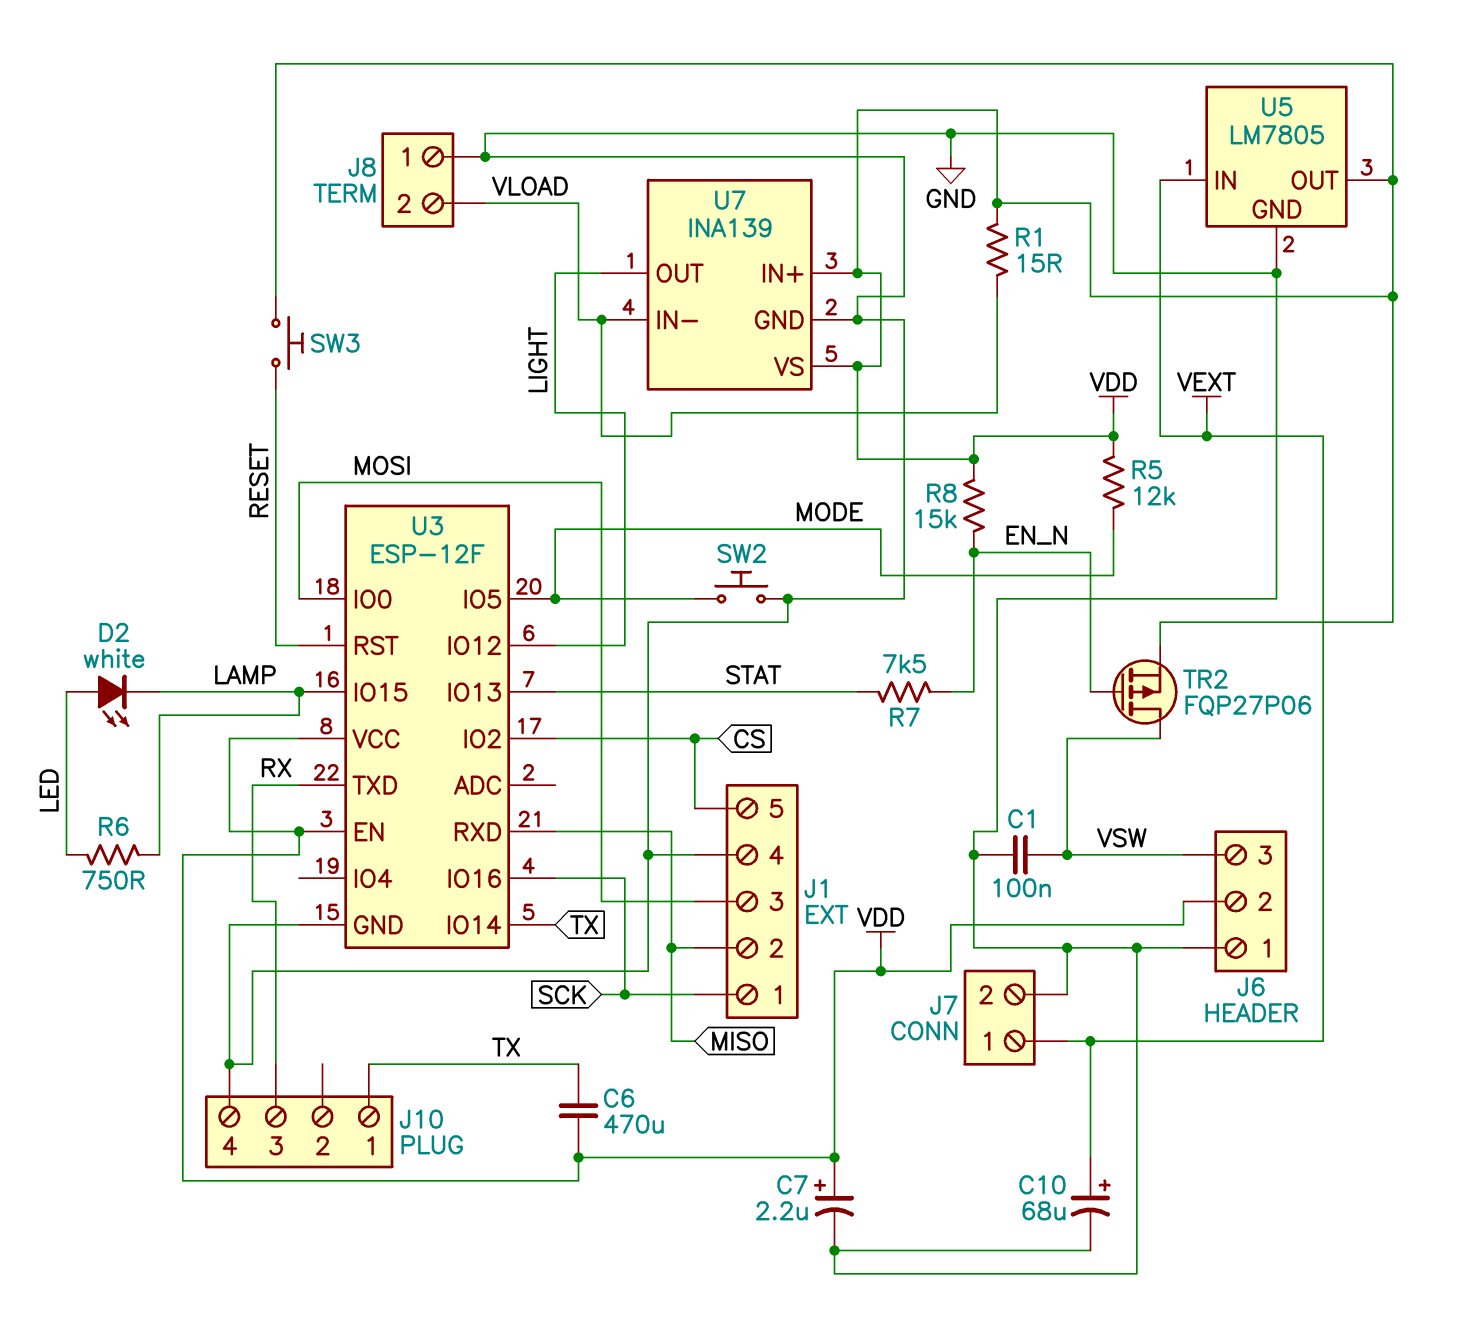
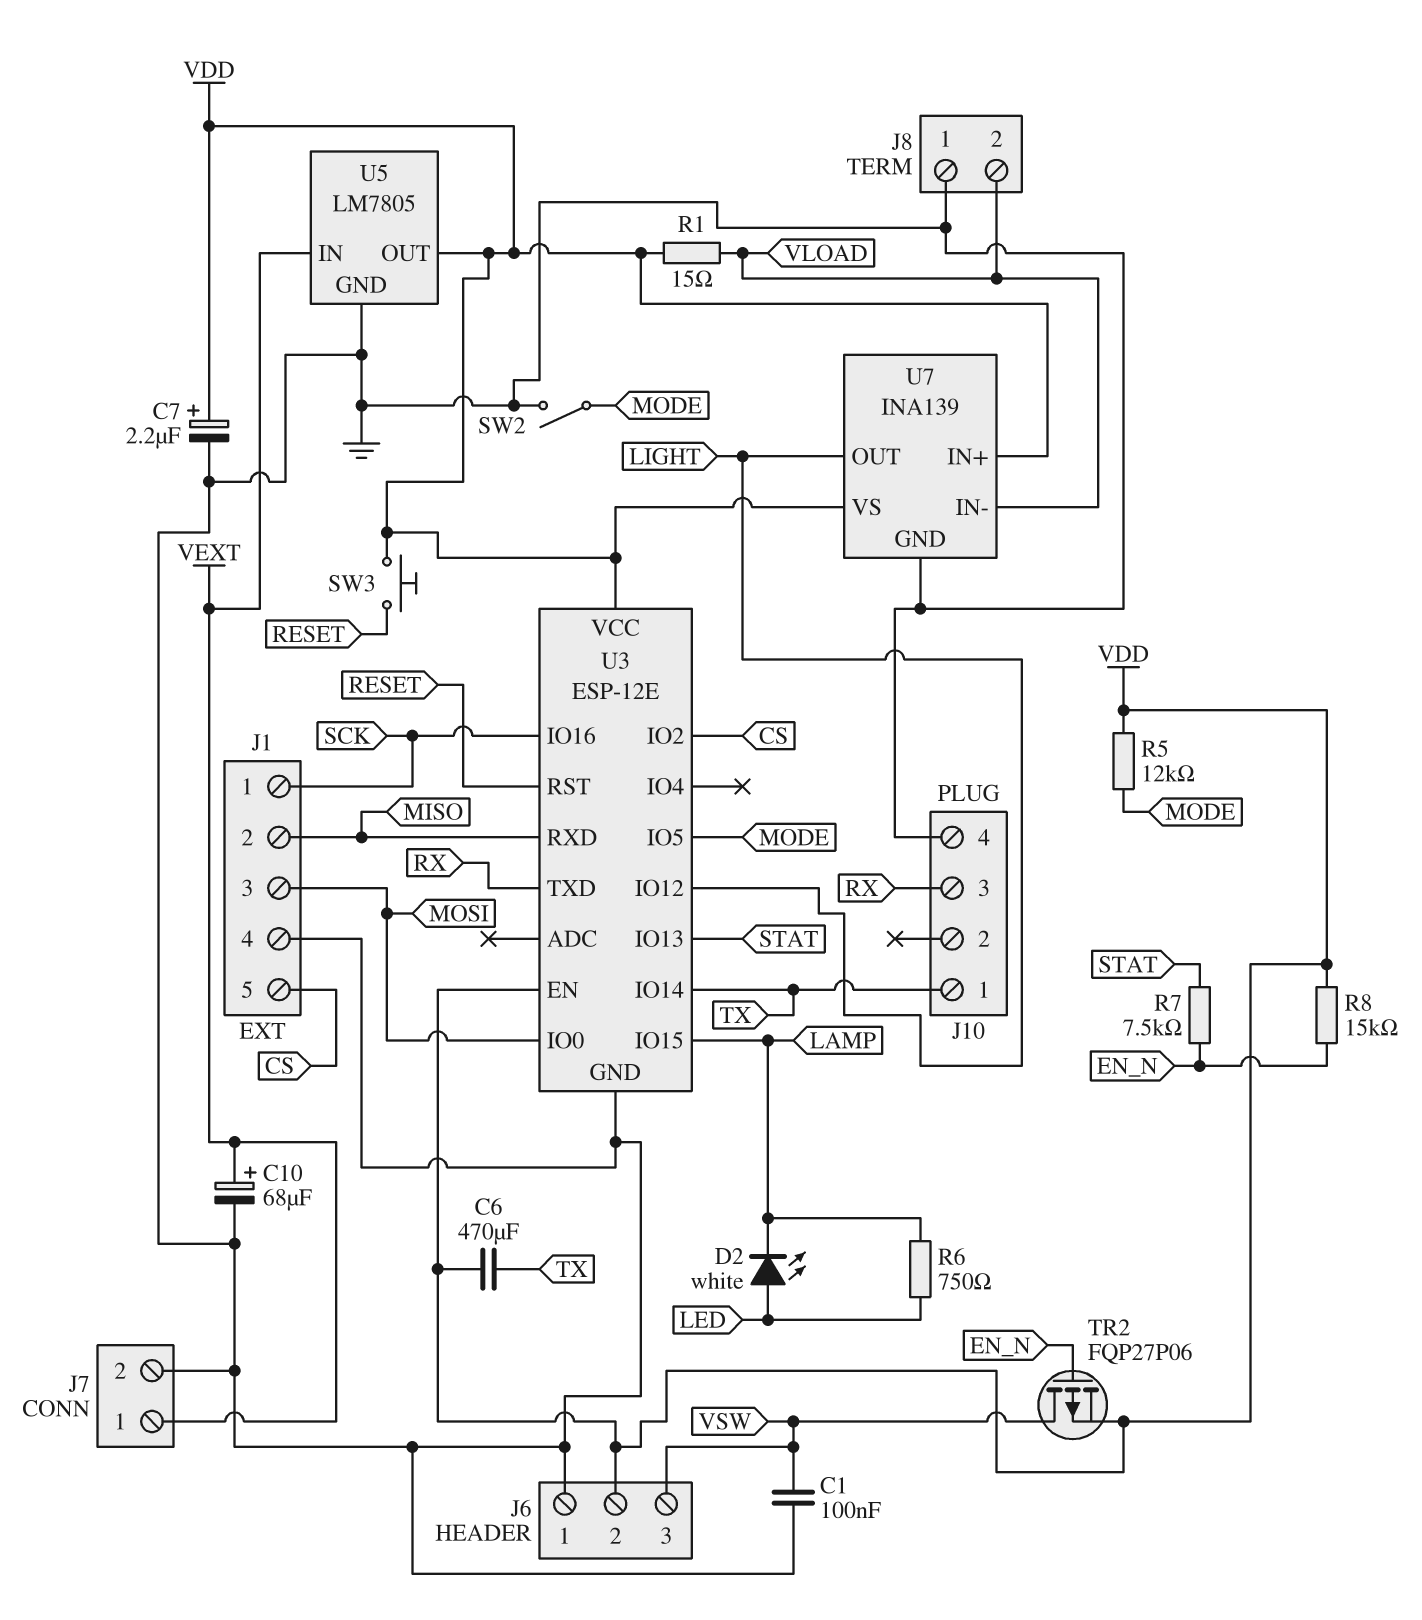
SW2: button (GND, MODE) -> switch (GND, MODE)
U3: ESP-12F -> ESP-12E

